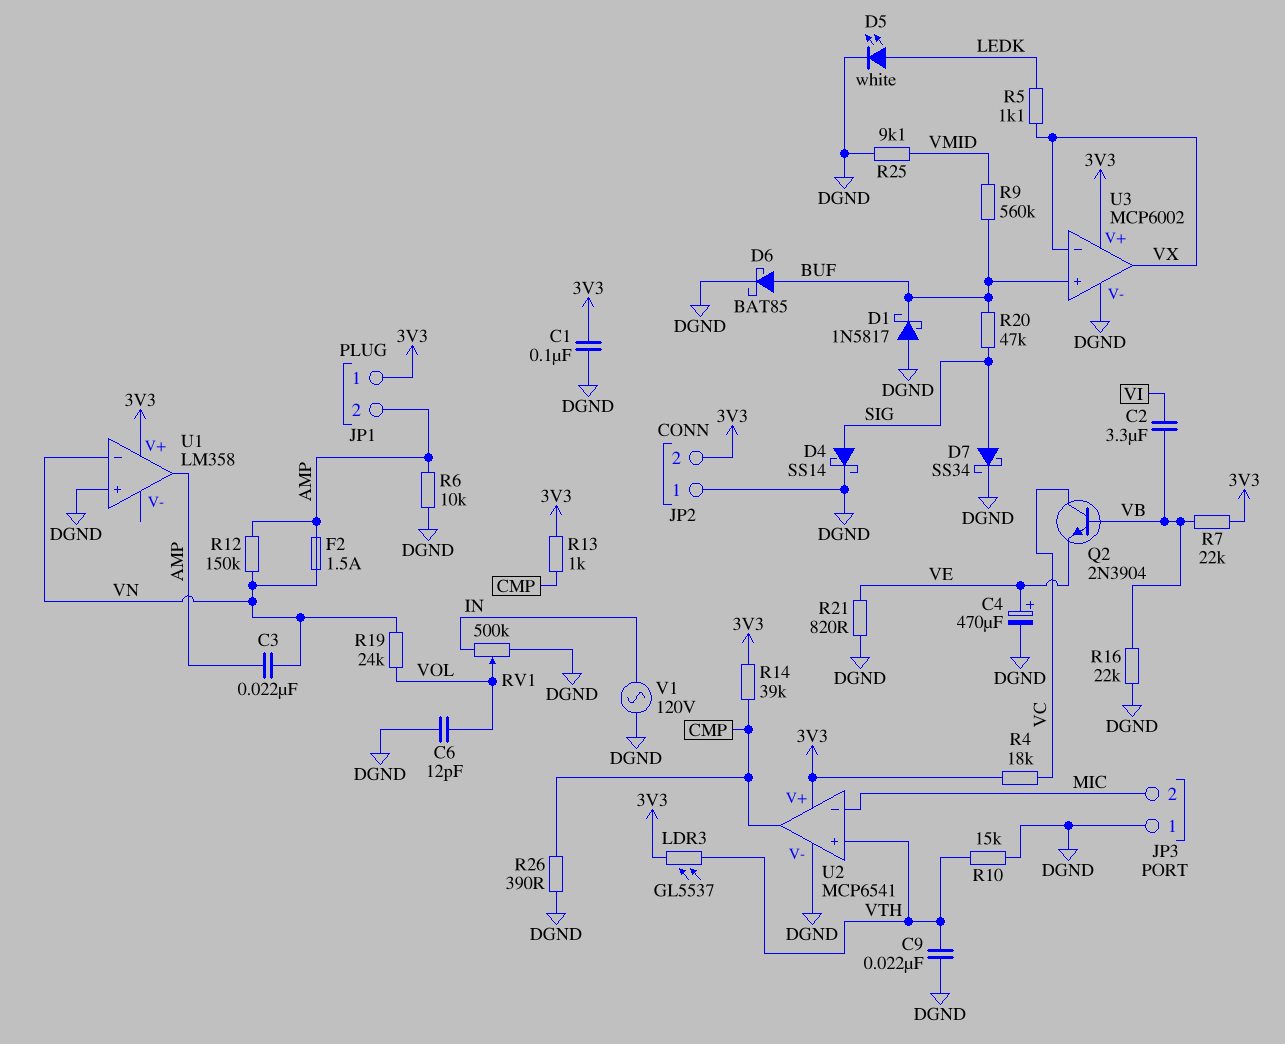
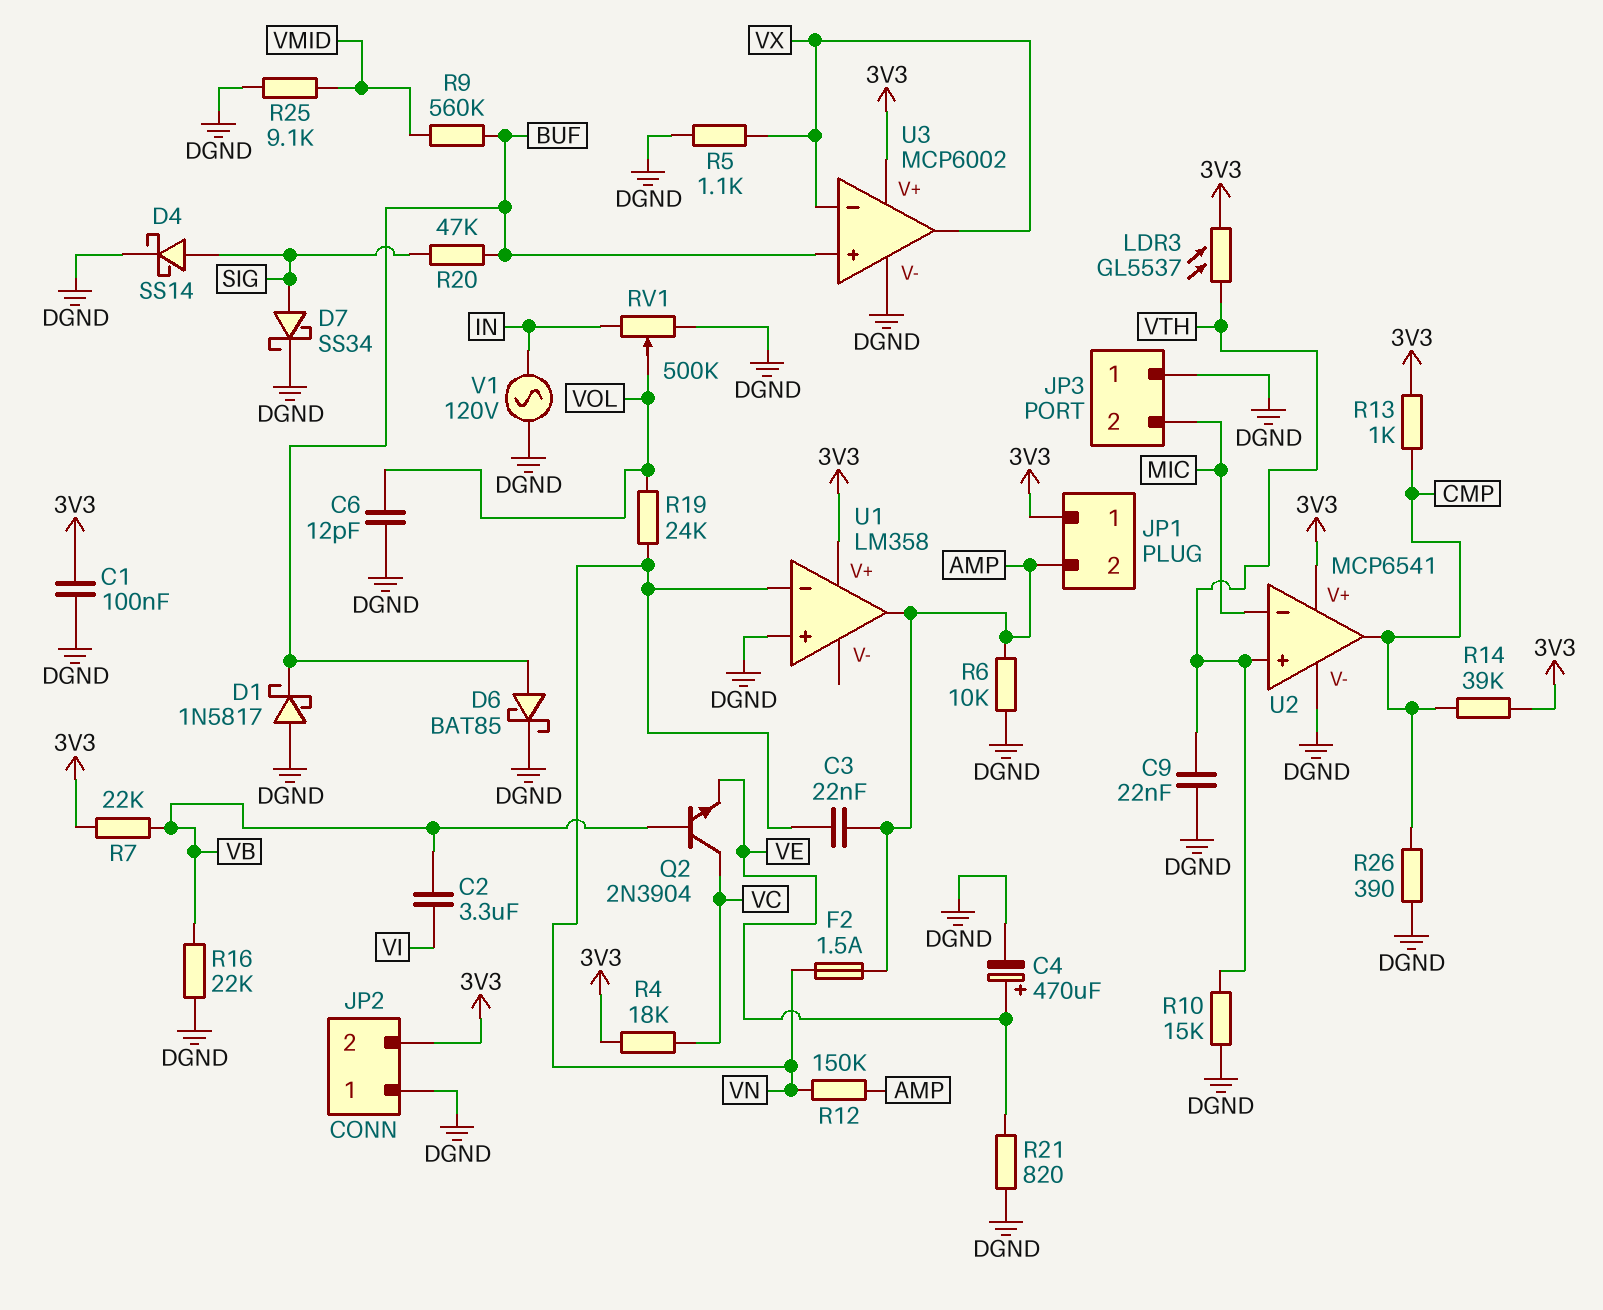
D5: LED white (A LEDK, K DGND) -> none
R5: 1.1k (LEDK, VX) -> 1.1k (DGND, VX)

